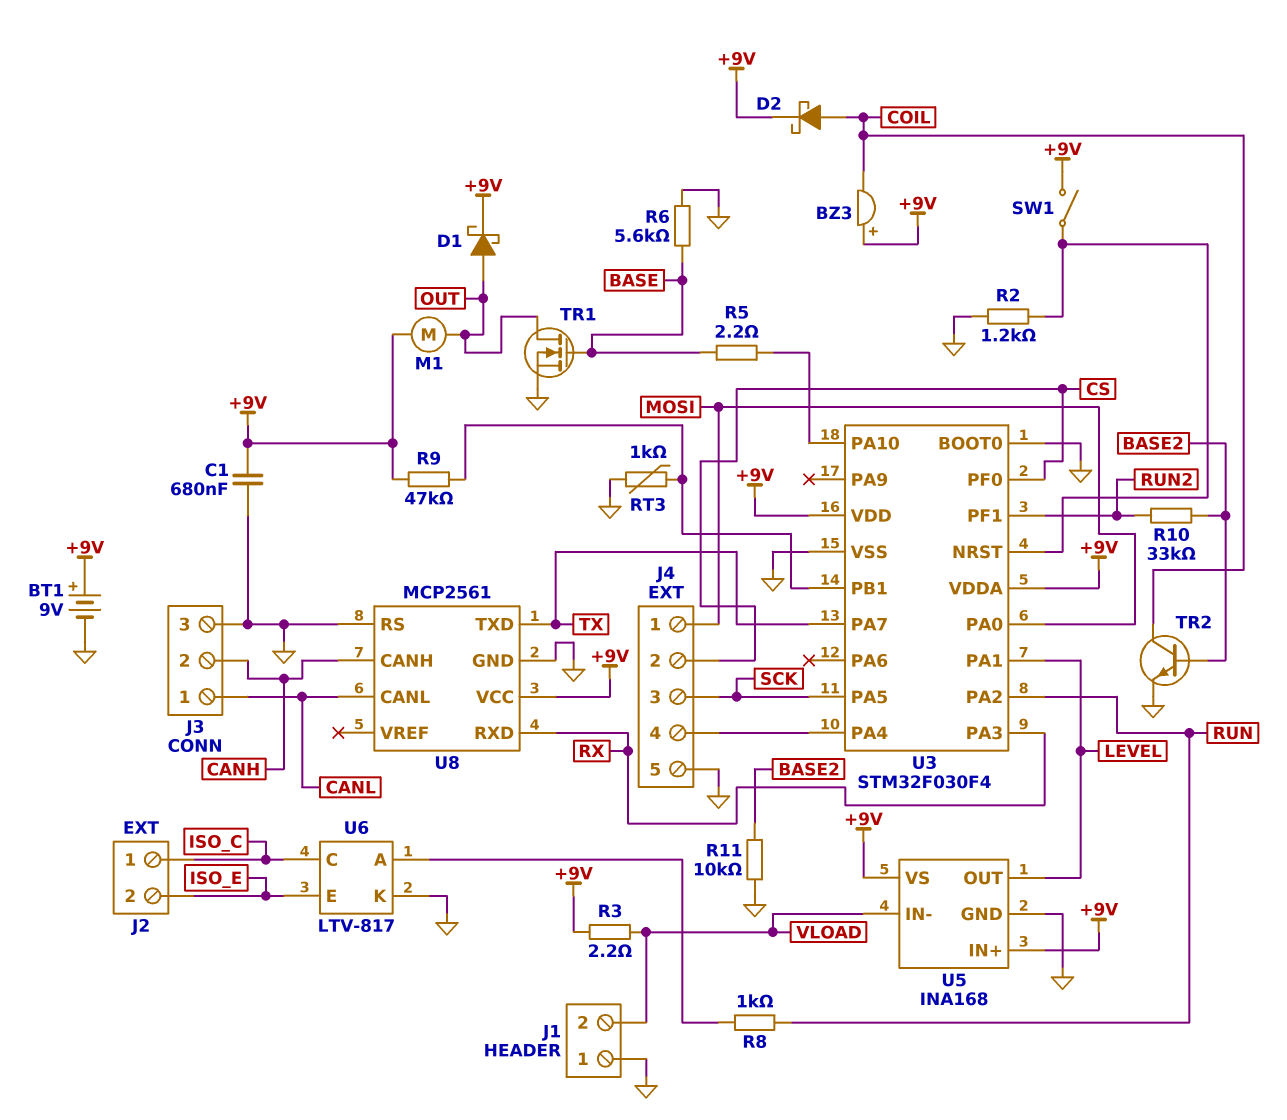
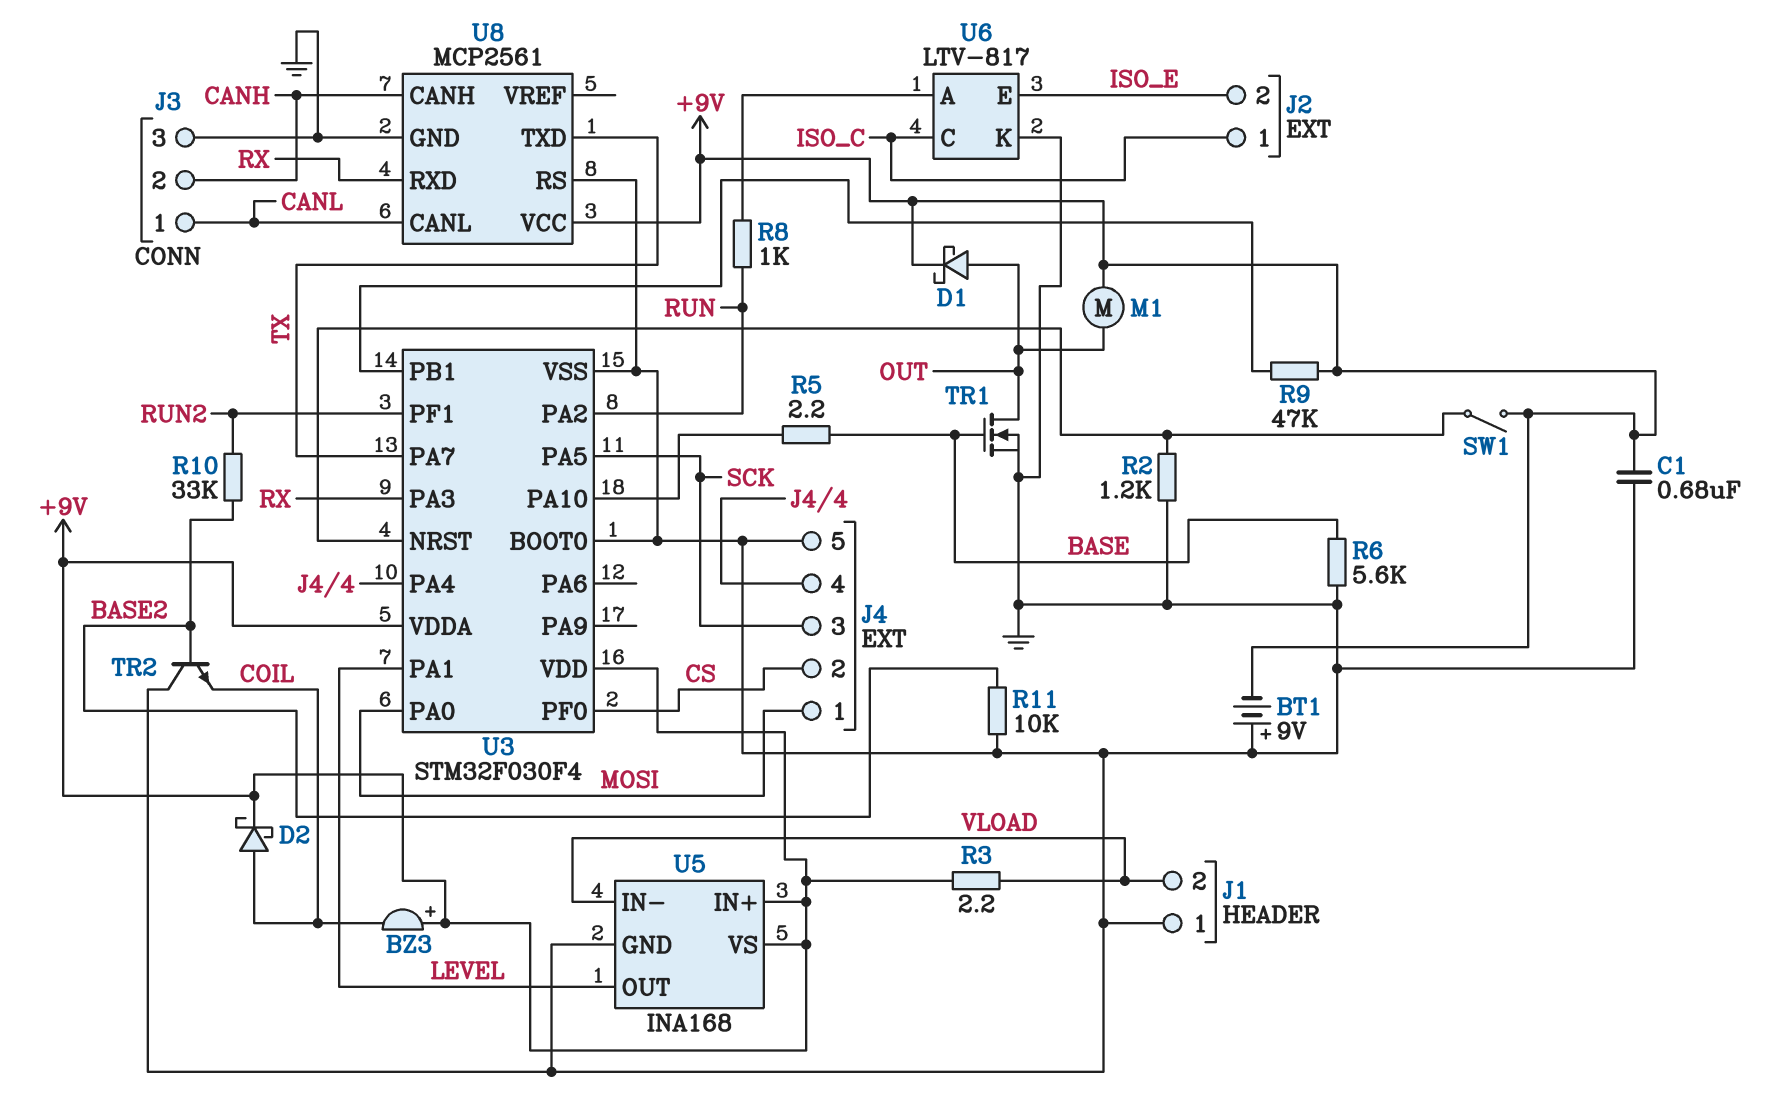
BT1: 9V (plus +9V, minus GND) -> 9V (plus GND, minus +9V)
RT3: 1k (GND, U3/PB1) -> none
TR2: NPN (B BASE2, C COIL, E GND) -> NPN (B BASE2, C GND, E COIL)

